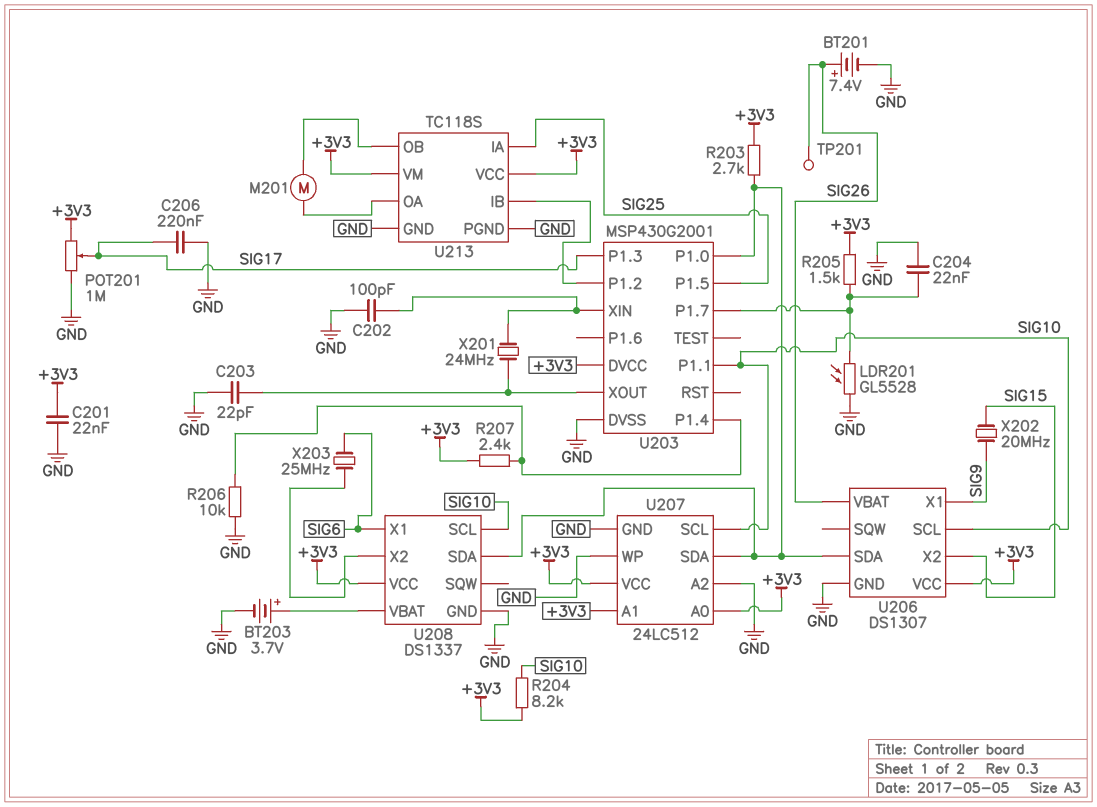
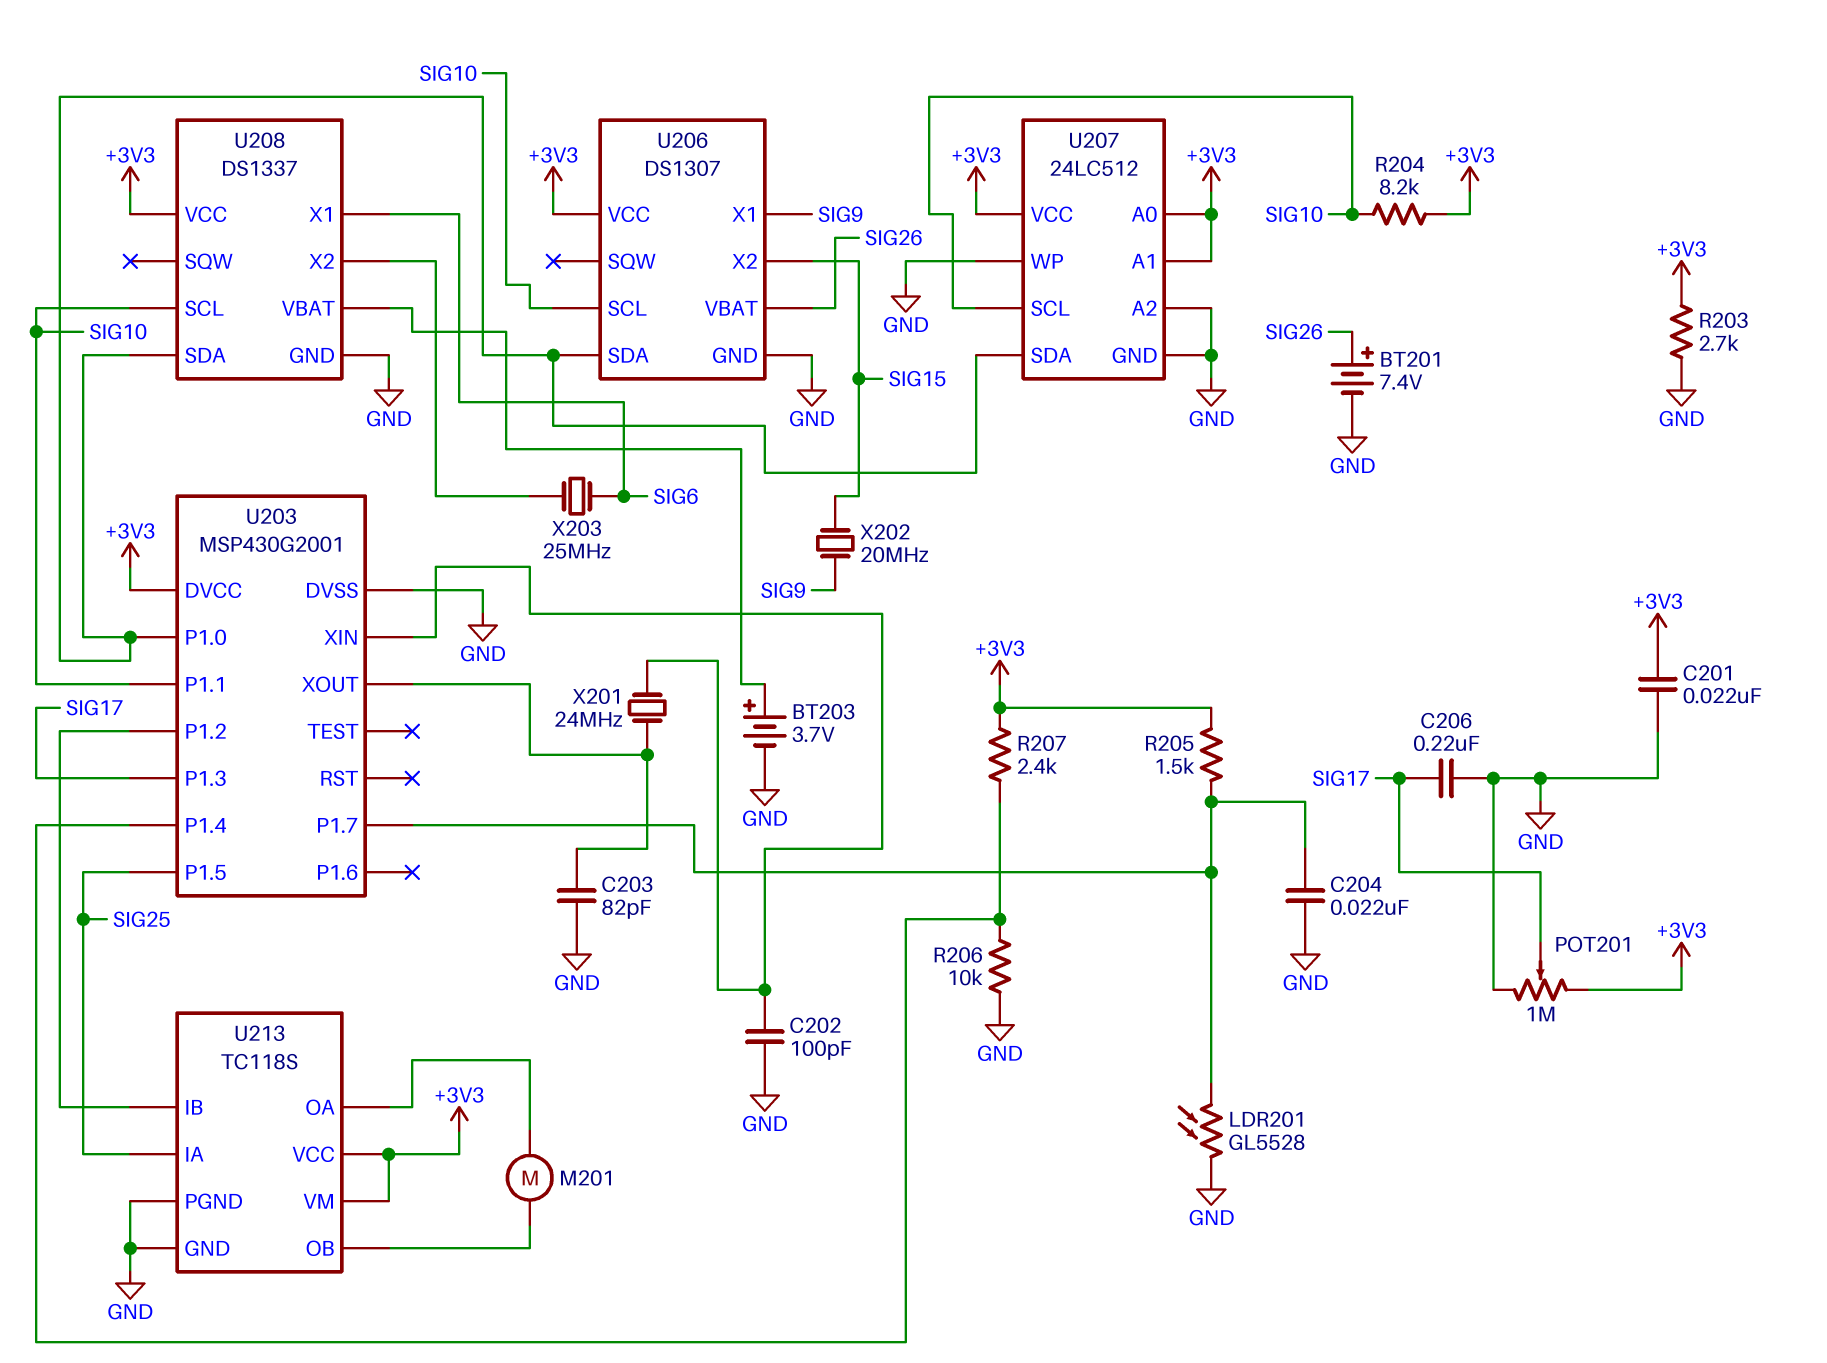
C203: 22pF (GND, U203/XOUT) -> 82pF (GND, U203/XOUT)
R203: 2.7k (+3V3, U203/P1.0) -> 2.7k (+3V3, GND)
TP201: test point (SIG26) -> none

